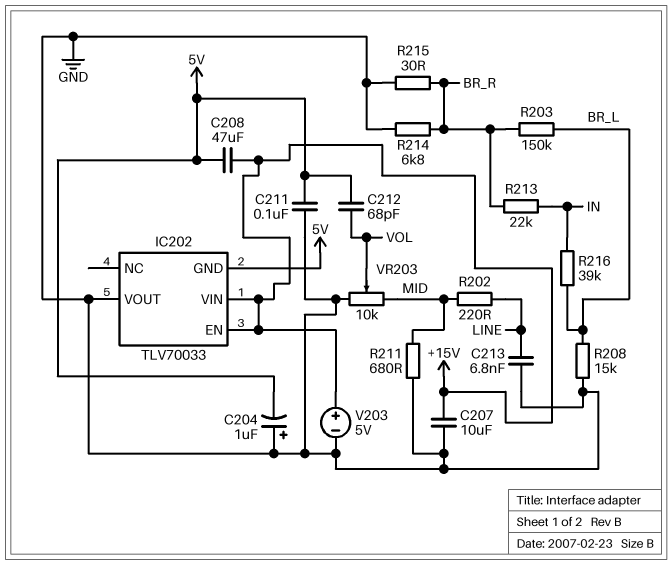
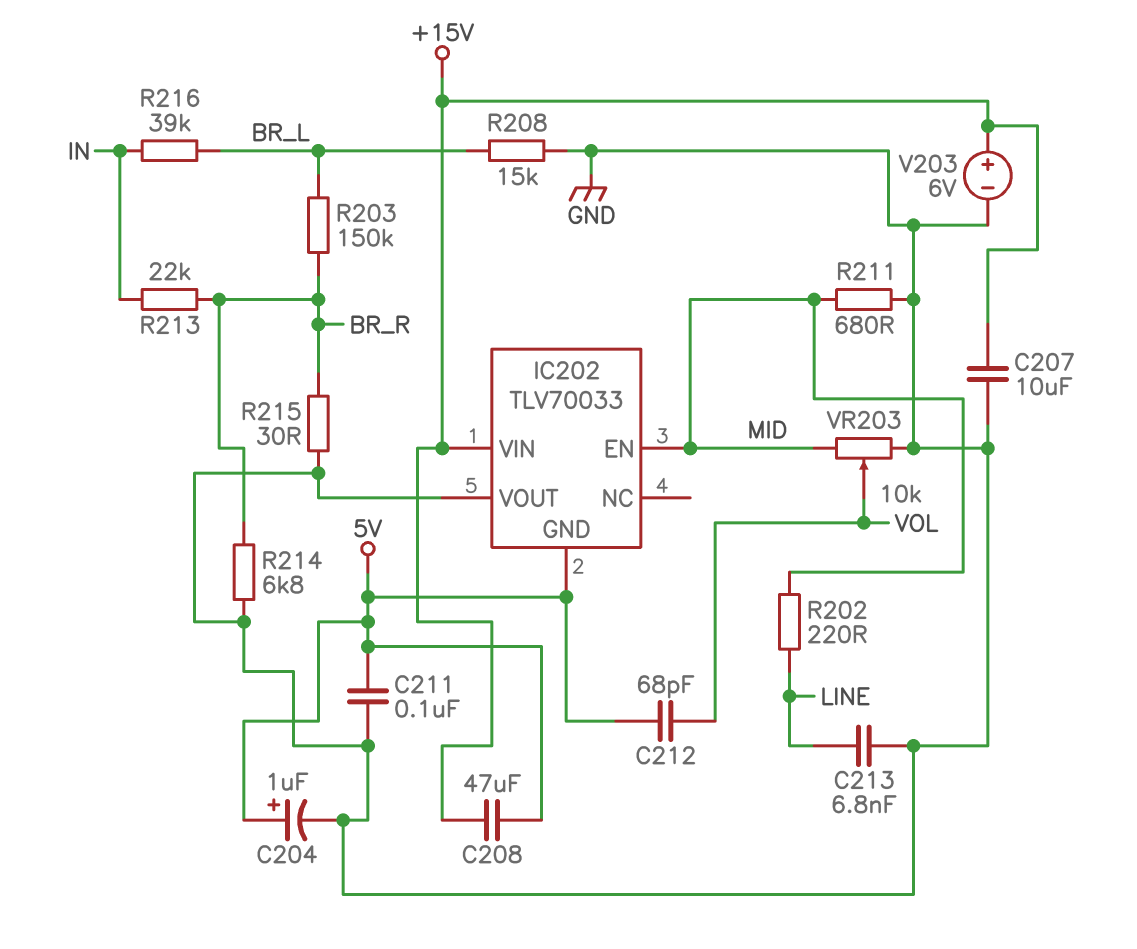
C204: 1uF (plus GND, minus 5V) -> 1uF (plus 5V, minus GND)
IC202 pin EN: +15V -> MID
V203: 5V (plus +15V, minus GND) -> 6V (plus +15V, minus GND)

